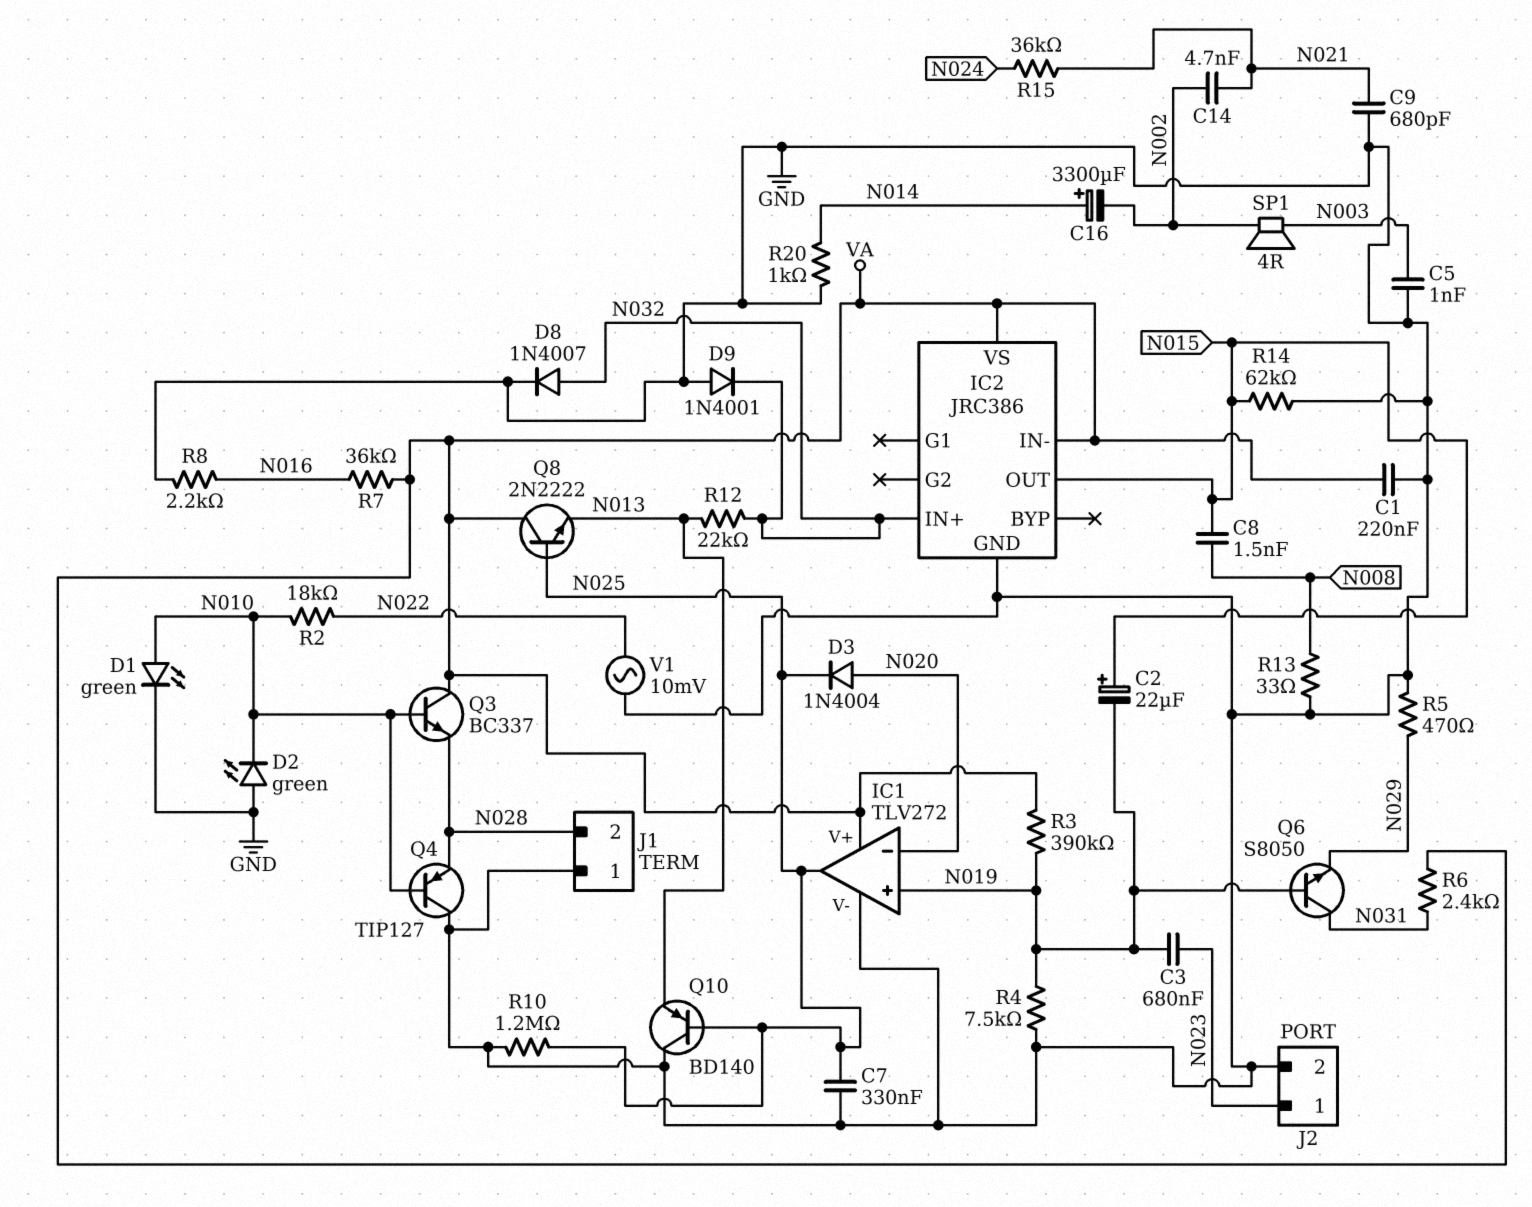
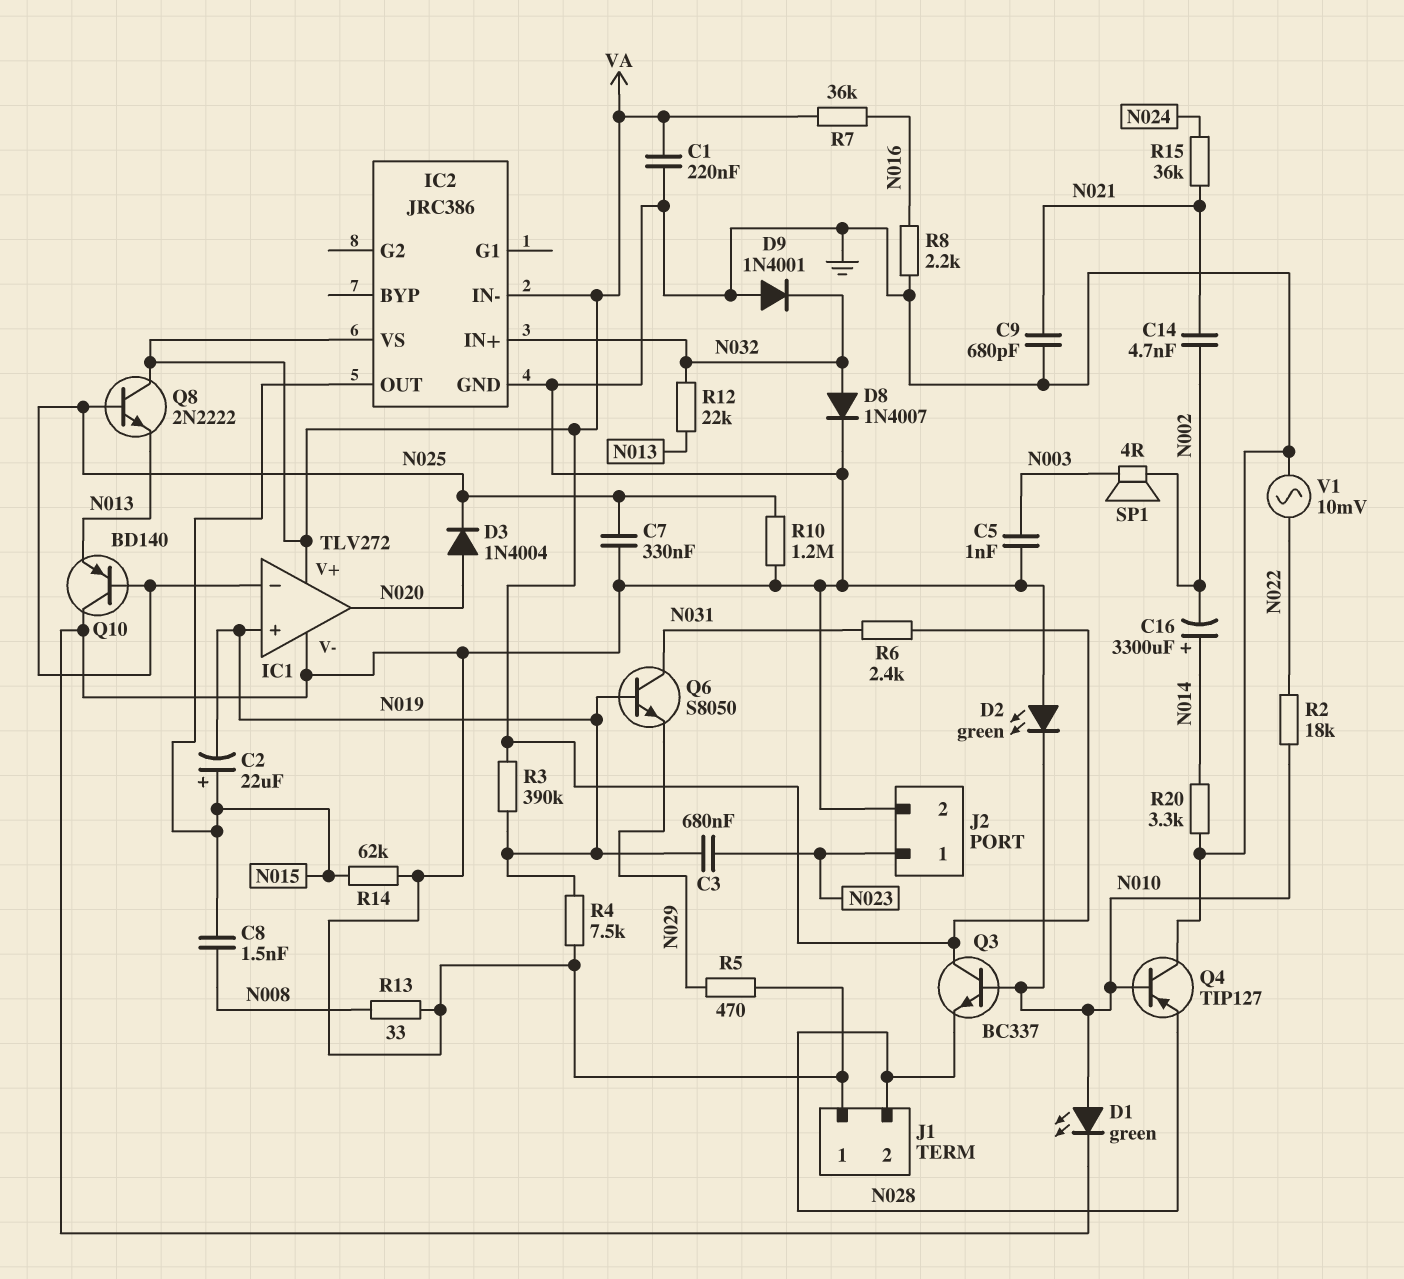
IC1 pin in-: N020 -> N025
IC1 pin out: N025 -> N020
R20: 1k (GND, N014) -> 3.3k (GND, N014)

